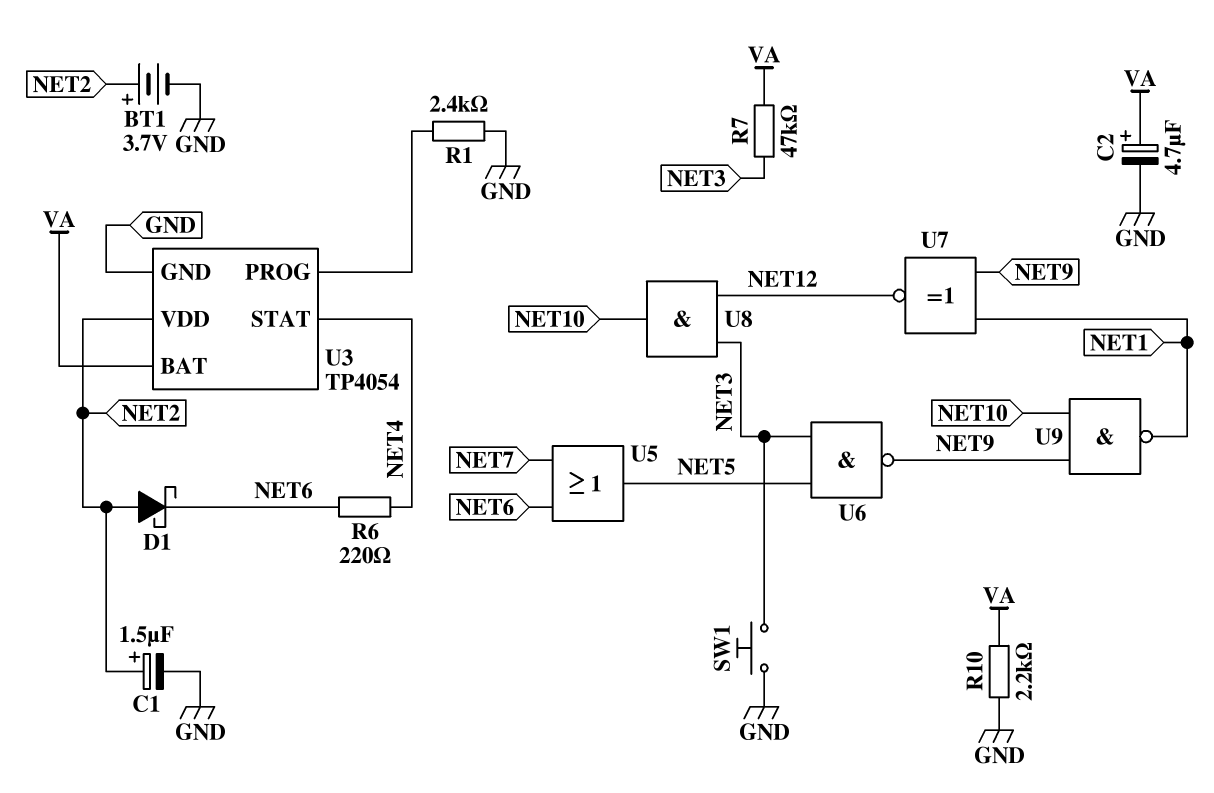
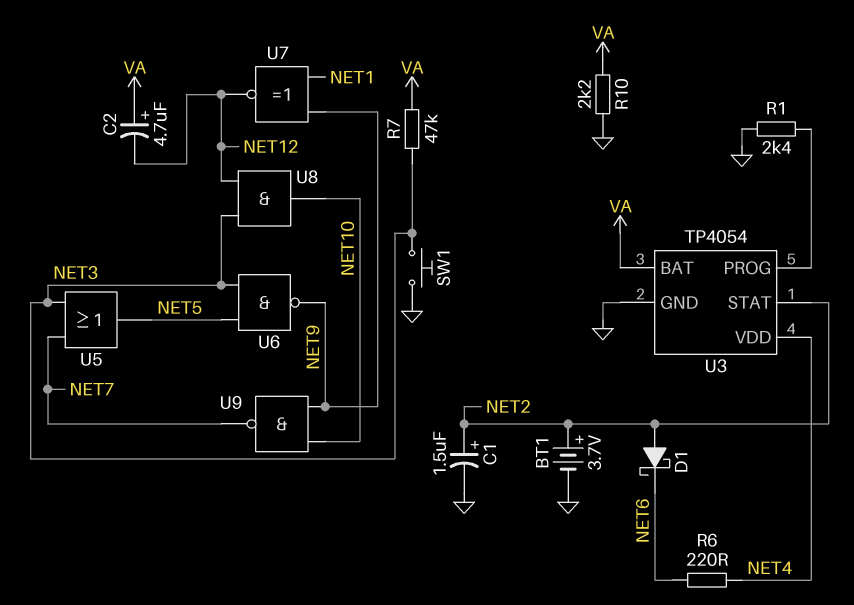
C2: 4.7uF (plus VA, minus GND) -> 4.7uF (plus VA, minus NET12)
U3 pin STAT: NET4 -> NET2
U3 pin VDD: NET2 -> NET4
U5: OR (in NET6, in NET7, out NET5) -> OR (in NET3, in NET7, out NET5)
U9: NAND (in NET9, in NET10, out NET1) -> NAND (in NET9, in NET10, out NET7)

